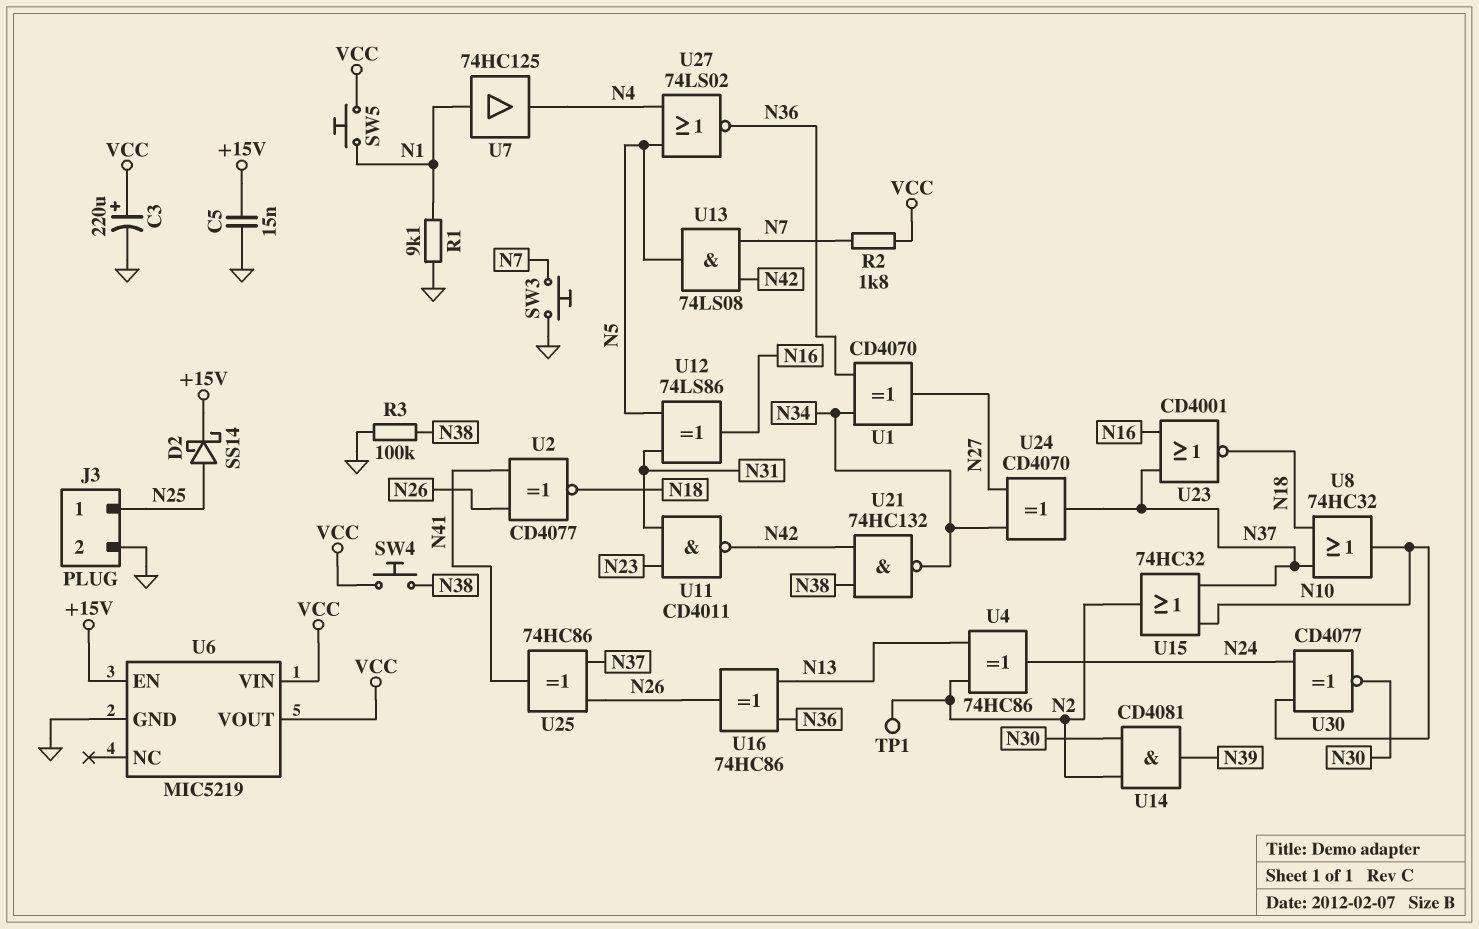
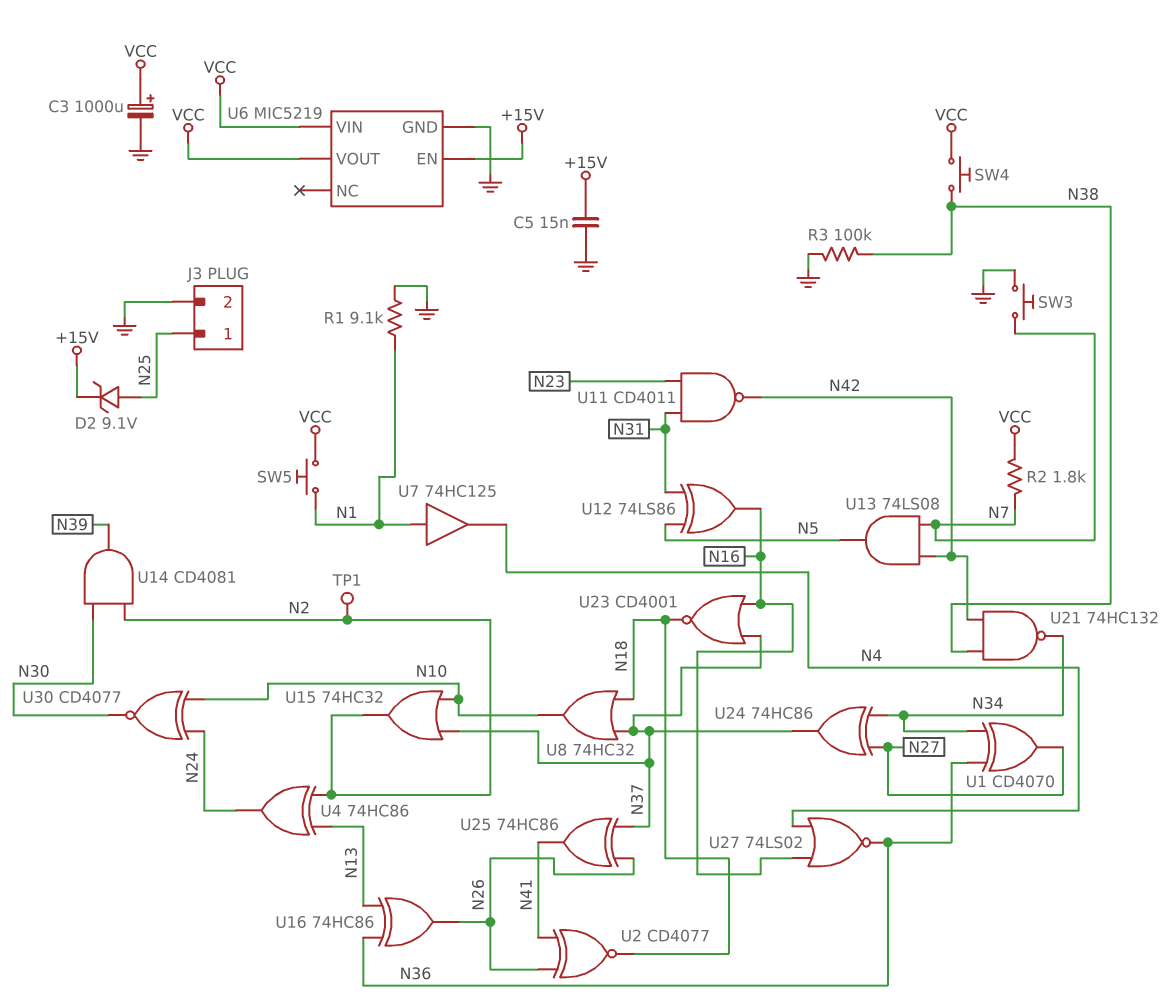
C3: 220uF (plus VCC, minus GND) -> 1000uF (plus VCC, minus GND)
D2: schottky SS14 (A N25, K +15V) -> zener 9.1V (A N25, K +15V)
U24: XOR CD4070 (in N27, in N34, out N37) -> XOR 74HC86 (in N27, in N34, out N37)
U27: NOR 74LS02 (in N4, in N5, out N36) -> NOR 74LS02 (in N4, in N16, out N36)

